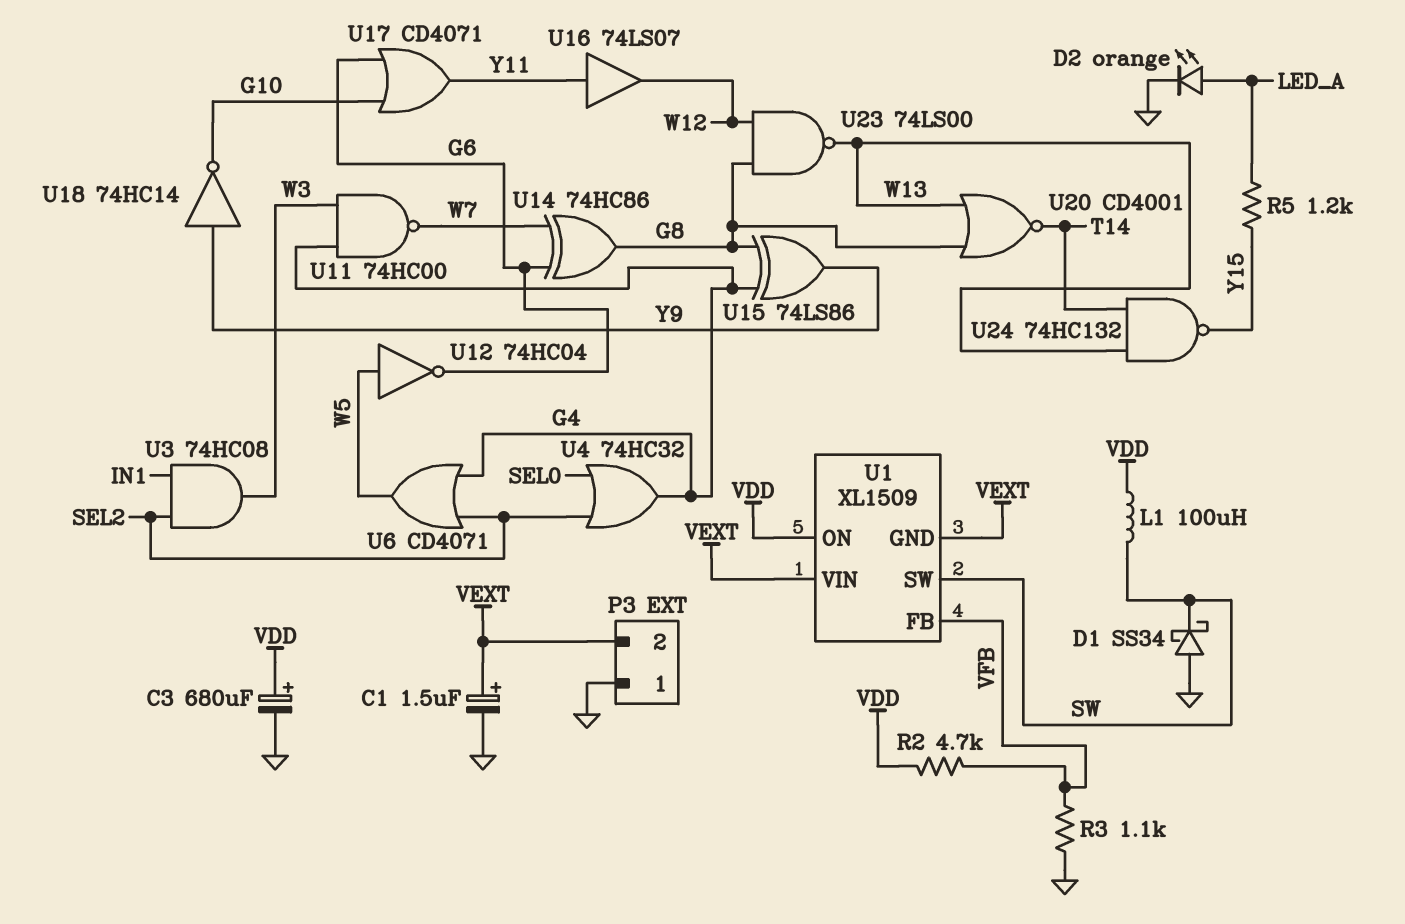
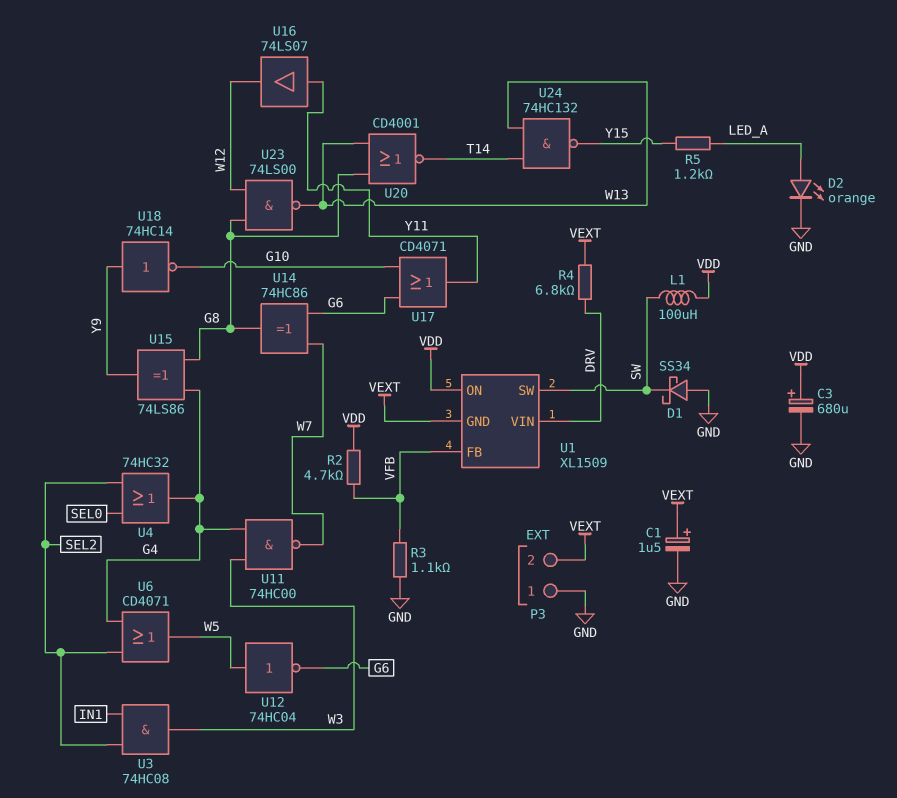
R4: none -> 6.8k (DRV, VEXT)
U1 pin VIN: VEXT -> DRV

